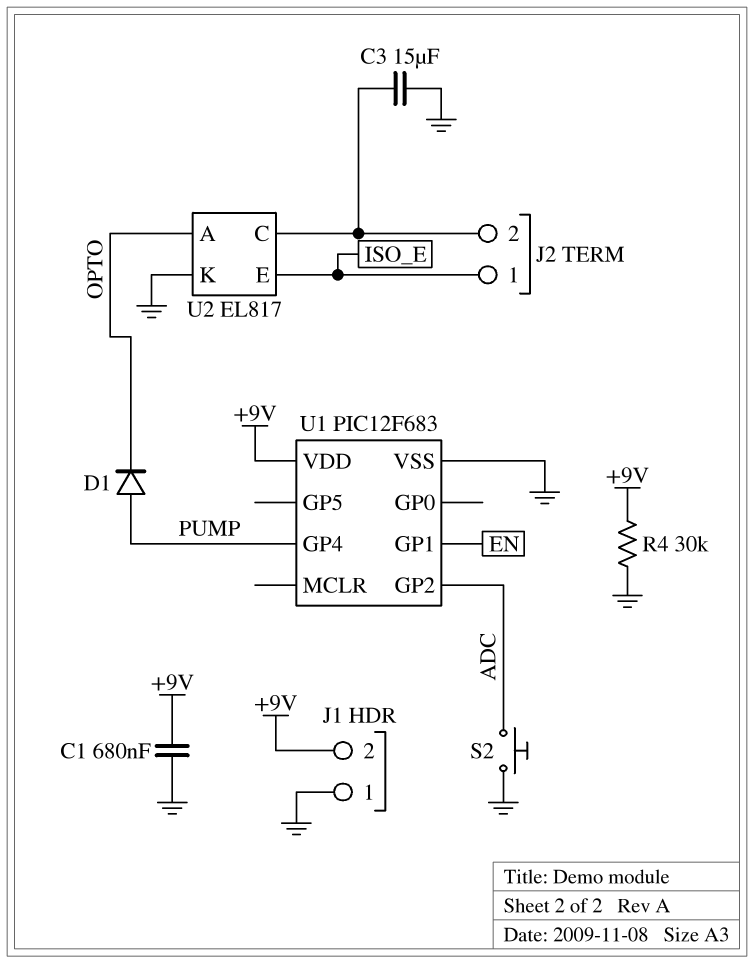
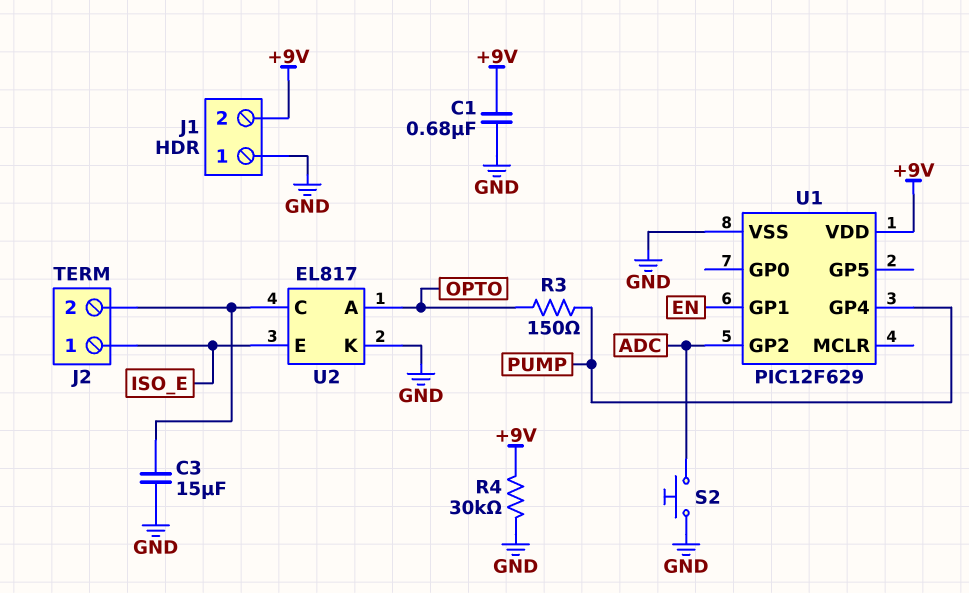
D1: diode (A PUMP, K OPTO) -> none
R3: none -> 150 (OPTO, PUMP)
U1: PIC12F683 -> PIC12F629

